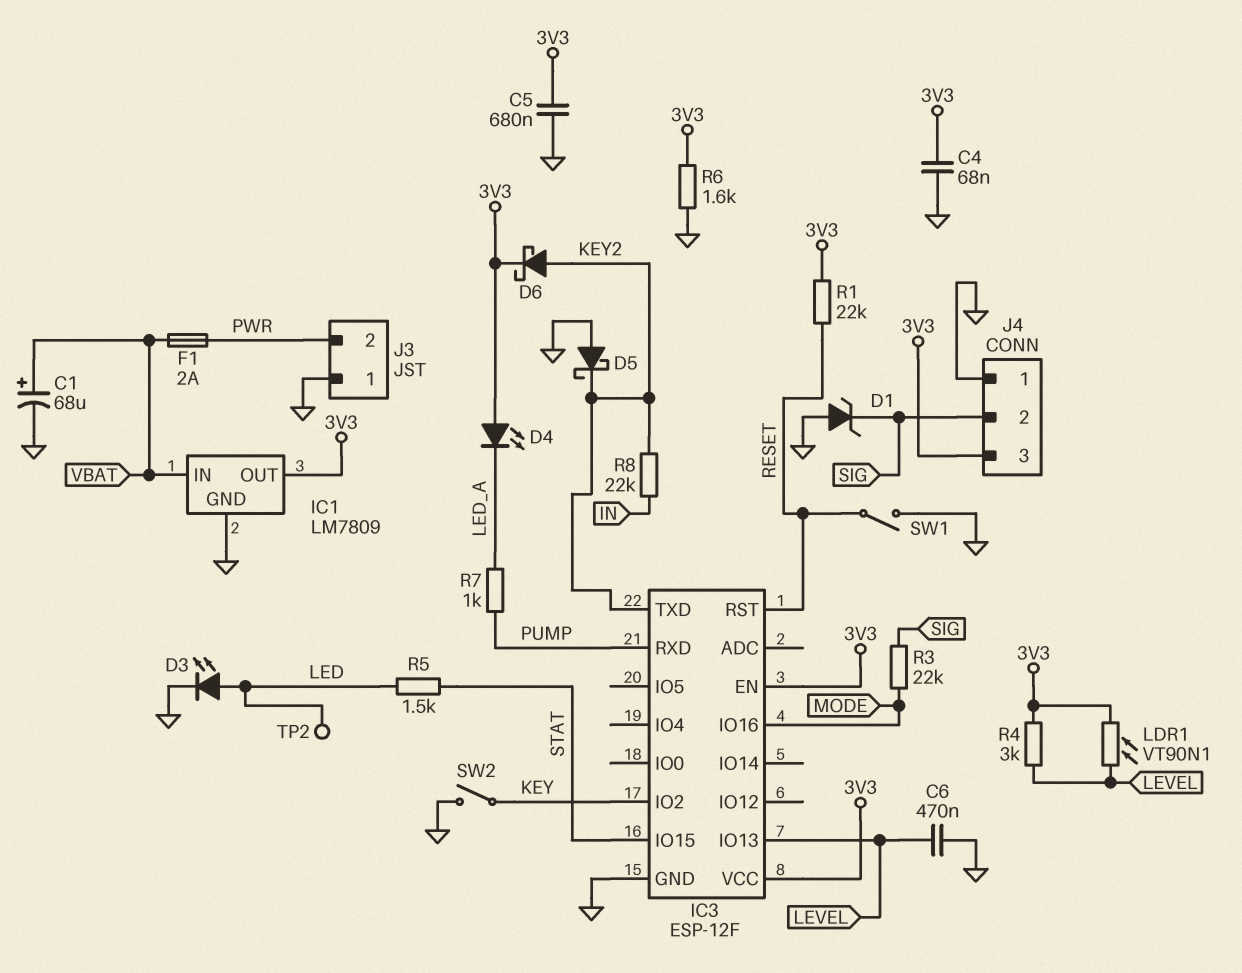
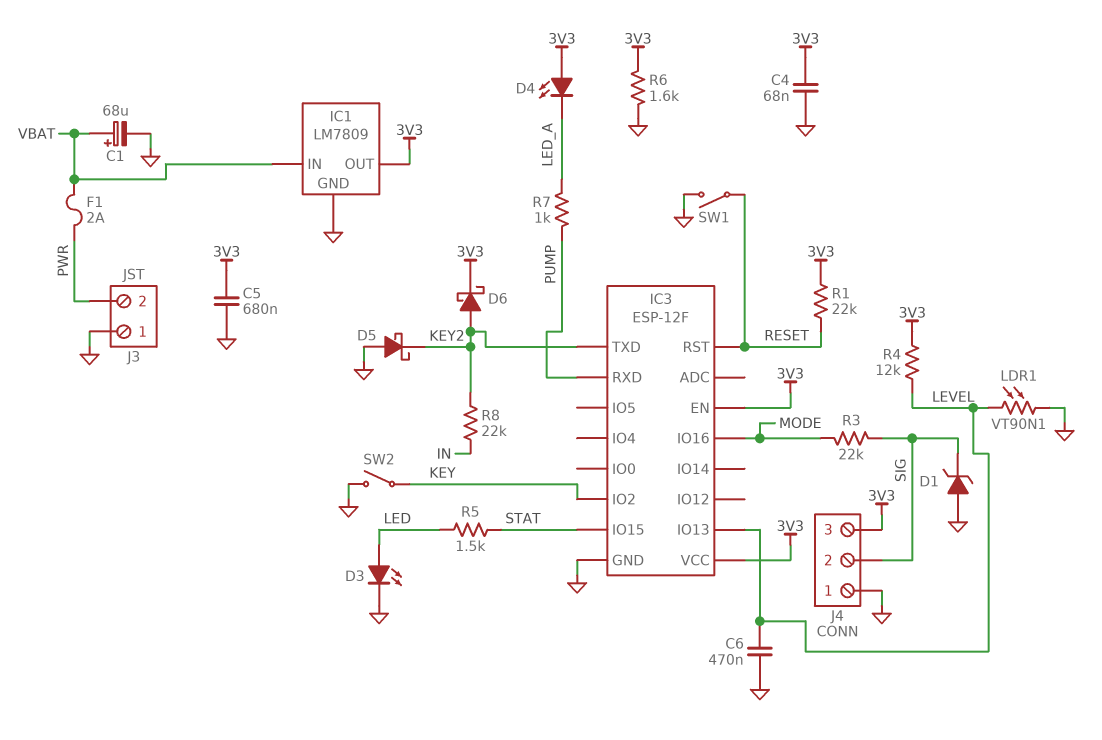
LDR1: VT90N1 (3V3, LEVEL) -> VT90N1 (GND, LEVEL)
R4: 3k (3V3, LEVEL) -> 12k (3V3, LEVEL)
TP2: test point (LED) -> none

